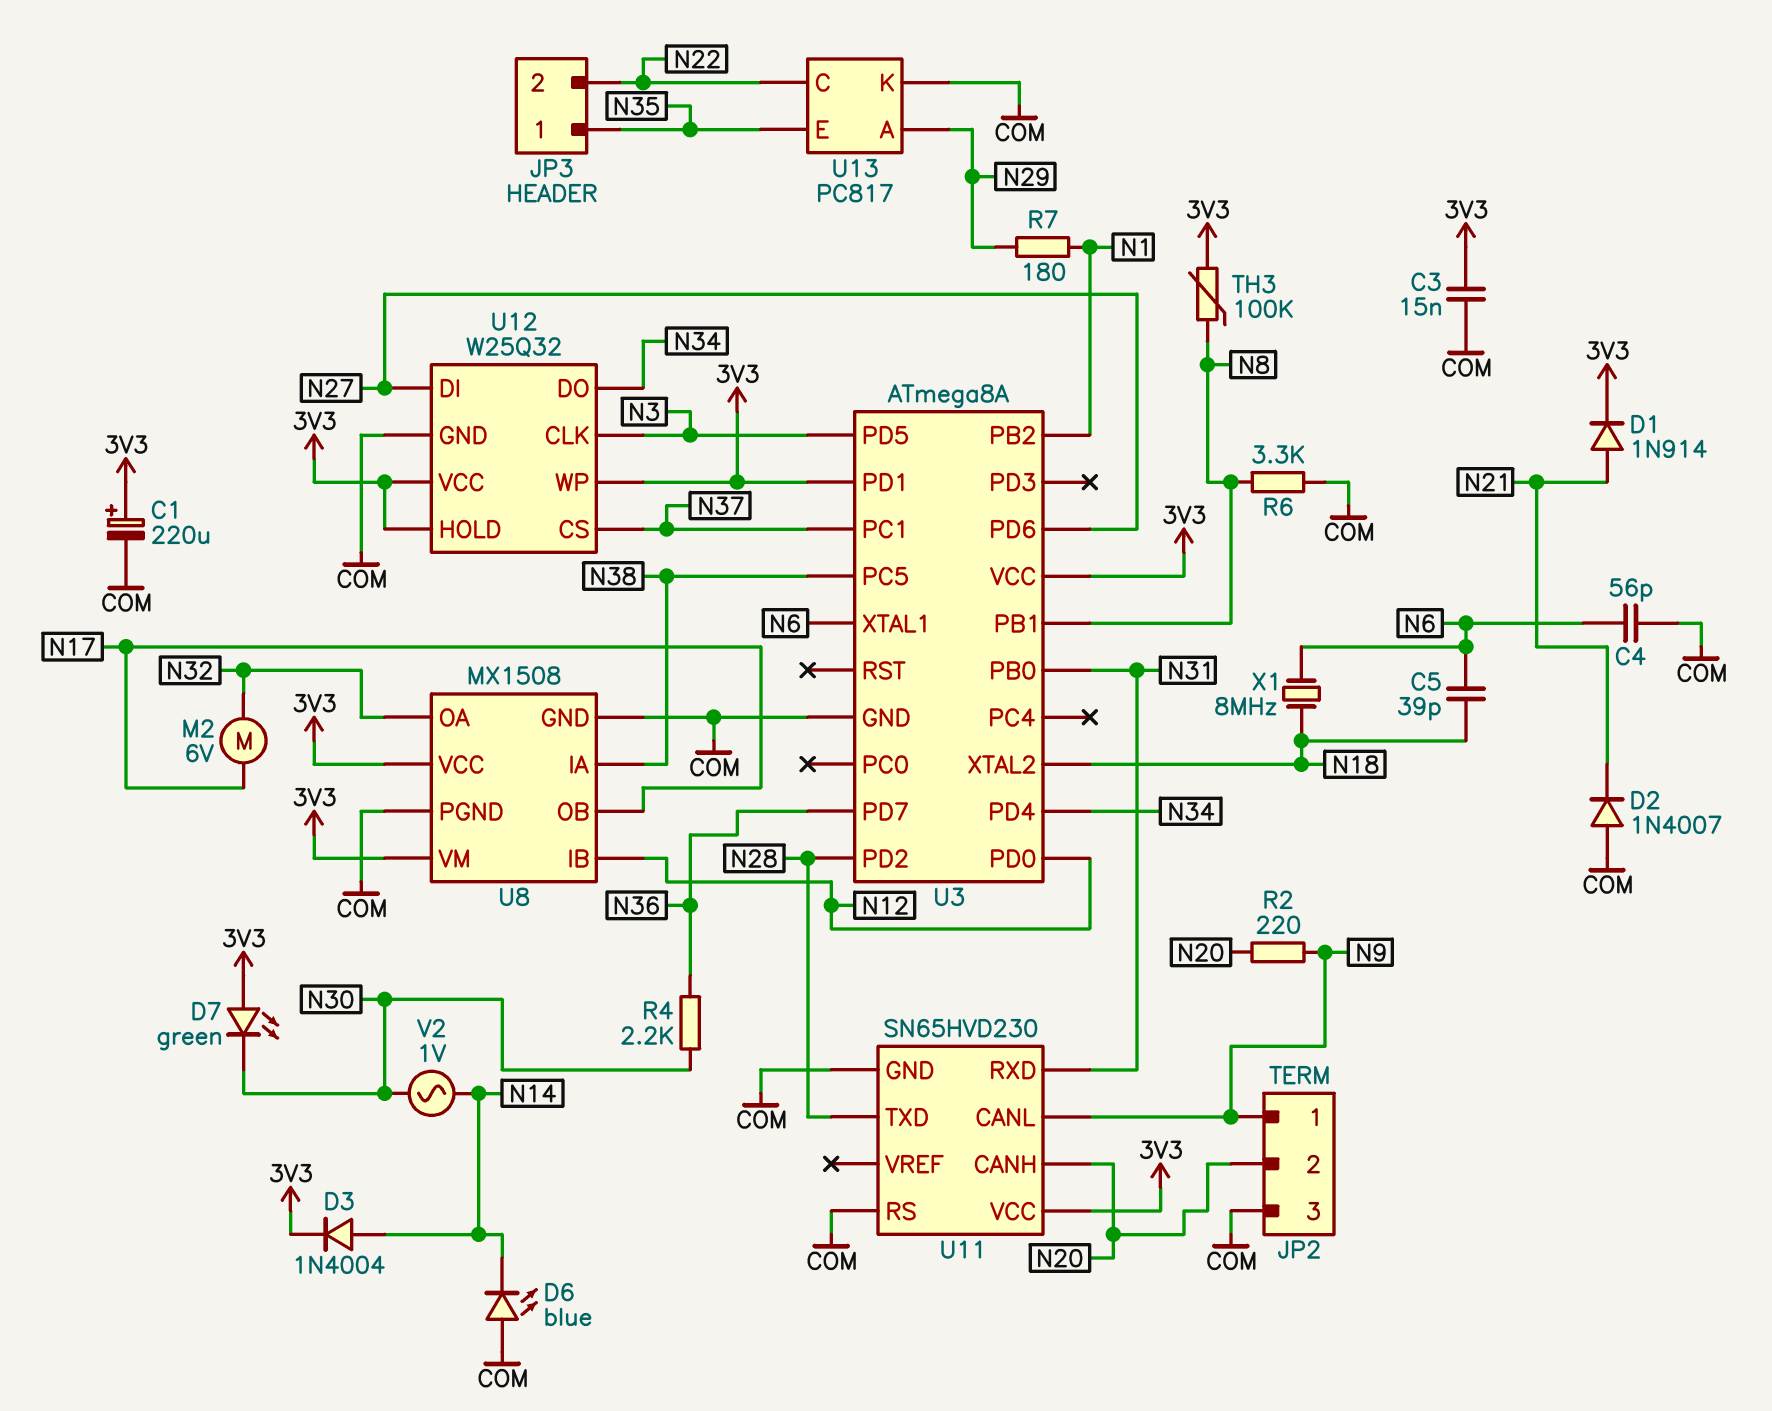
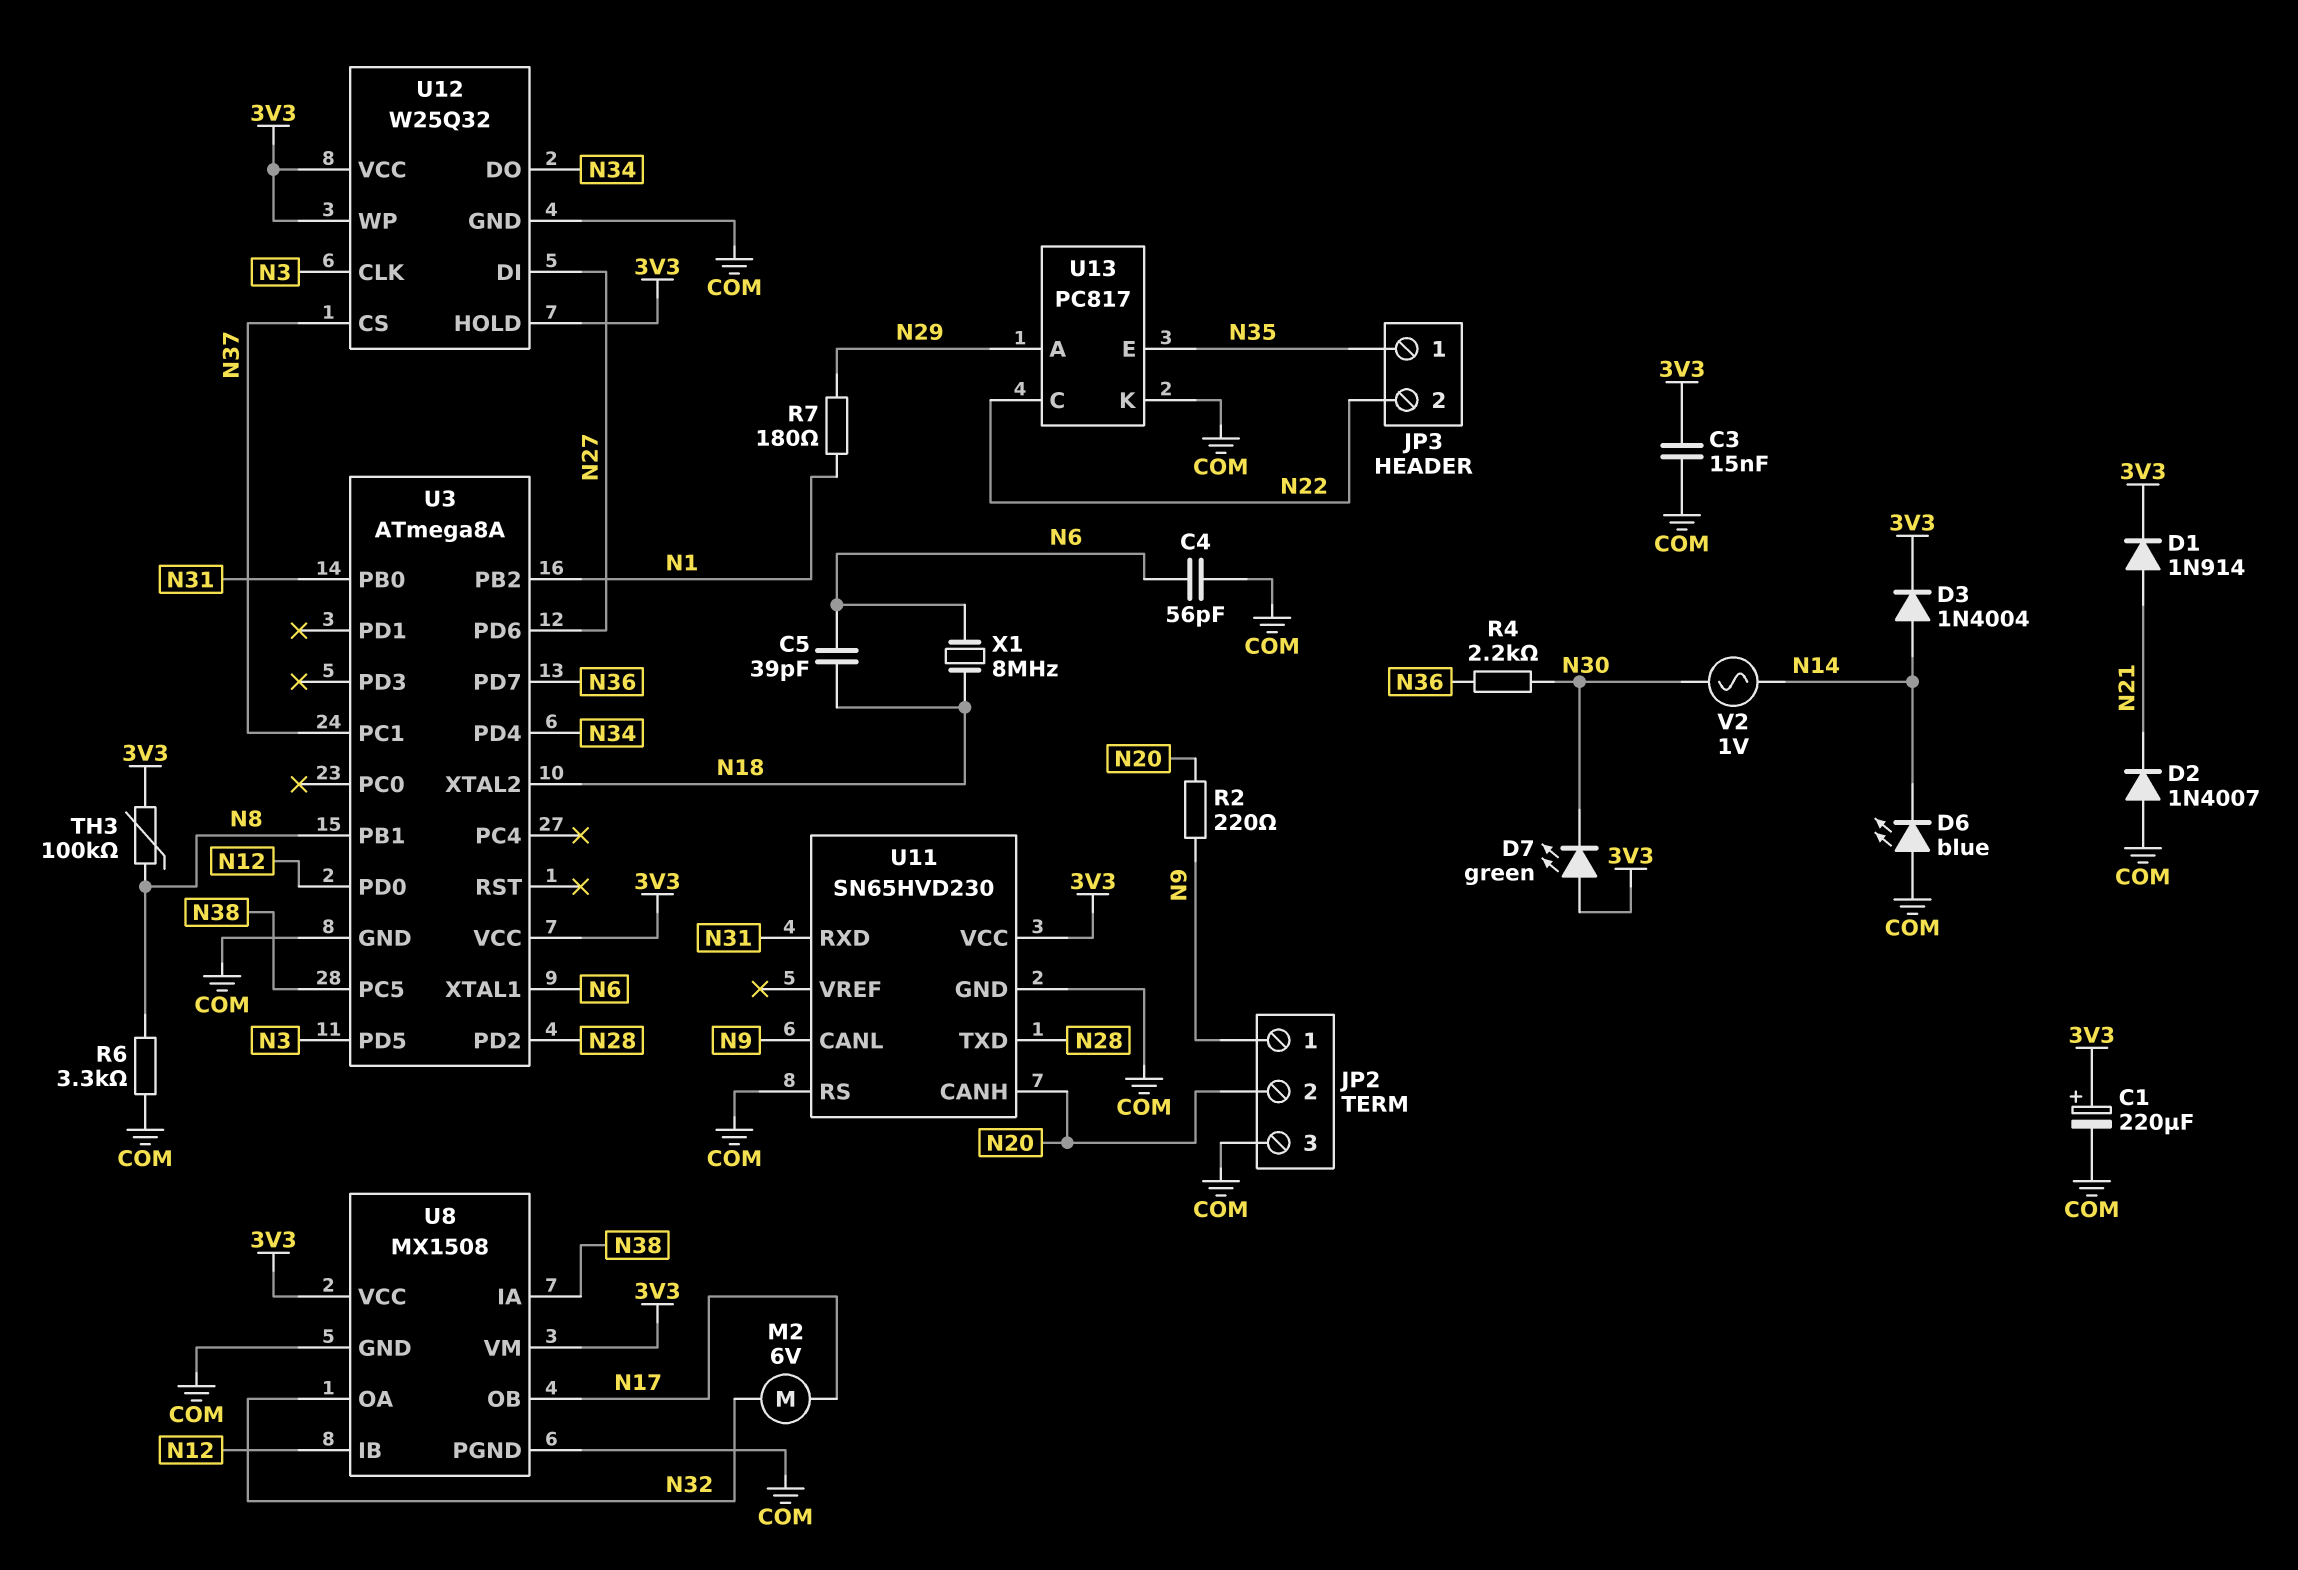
U3 pin PD1: 3V3 -> none

